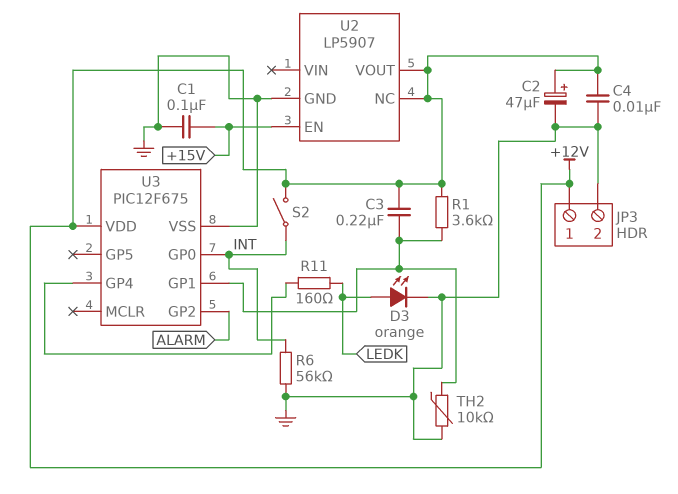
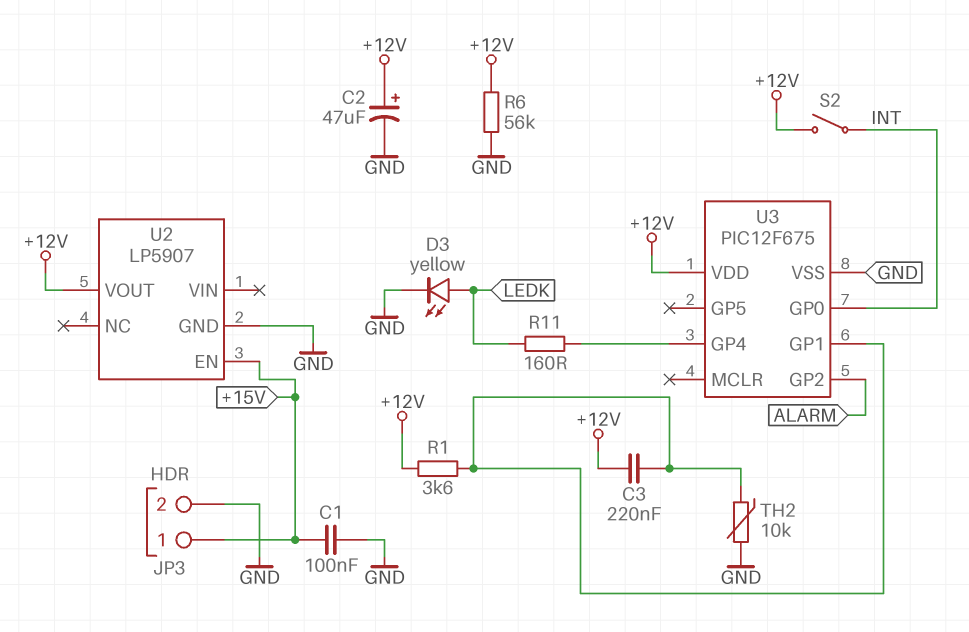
C4: 10nF (+12V, GND) -> none
D3: LED orange (A LEDK, K GND) -> LED yellow (A LEDK, K GND)
JP3 pin 1: +12V -> +15V
R6: 56k (GND, INT) -> 56k (+12V, GND)
U2 pin NC: +12V -> none

